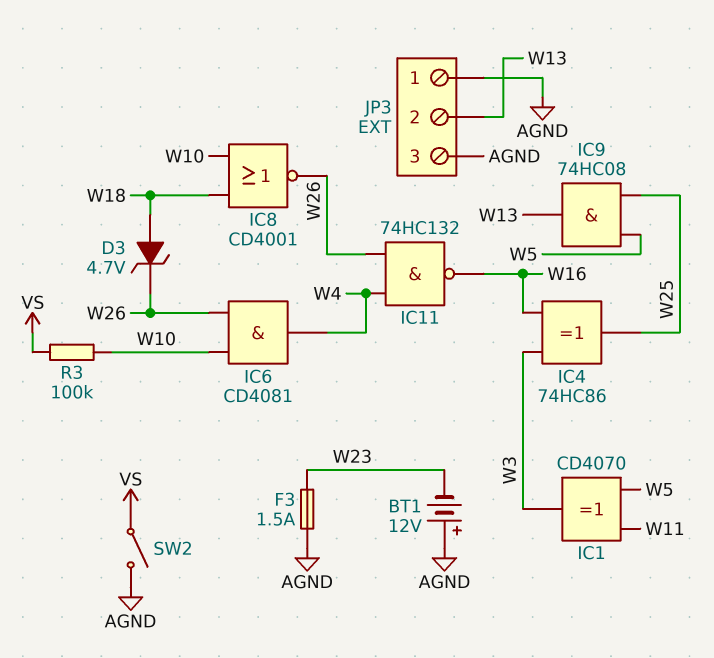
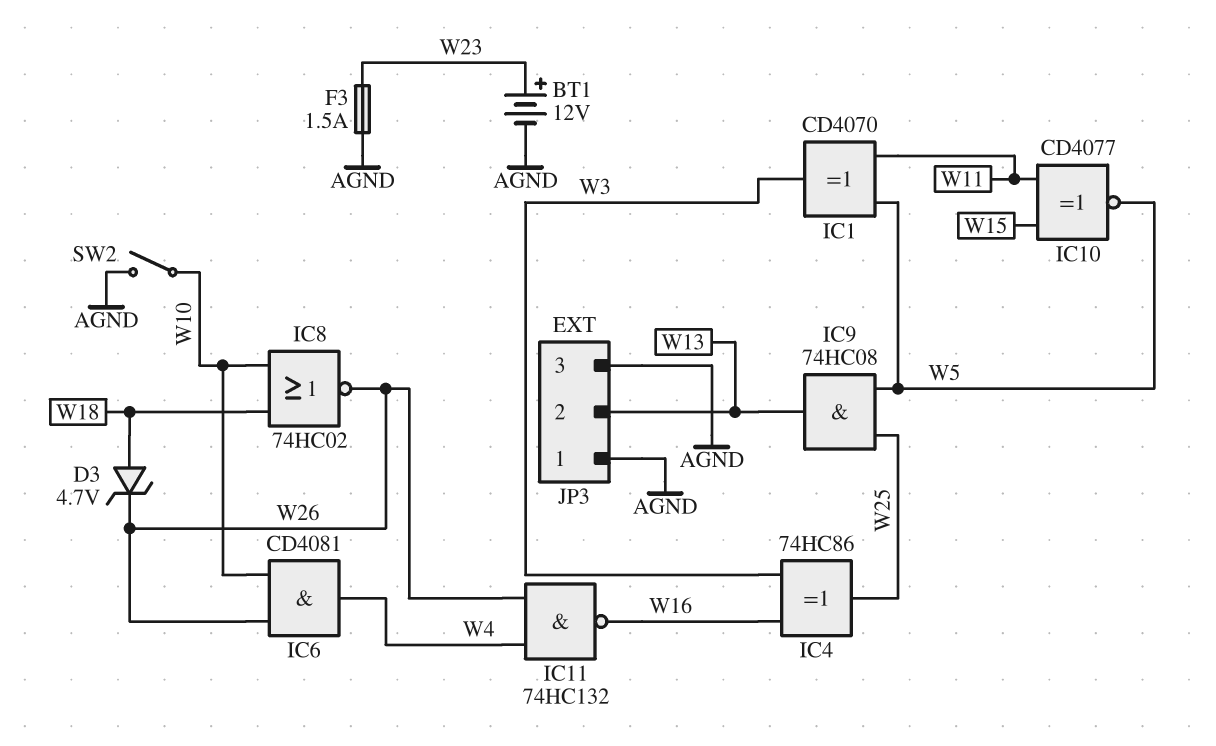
BT1: 12V (plus AGND, minus W23) -> 12V (plus W23, minus AGND)
IC8: NOR CD4001 (in W10, in W18, out W26) -> NOR 74HC02 (in W10, in W18, out W26)
IC10: none -> XNOR CD4077 (in W11, in W15, out W5)
R3: 100k (VS, W10) -> none
SW2: switch (AGND, VS) -> switch (AGND, W10)

